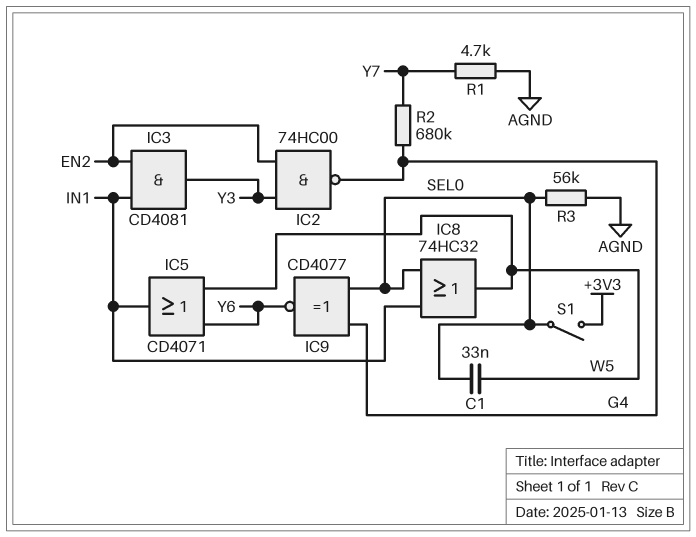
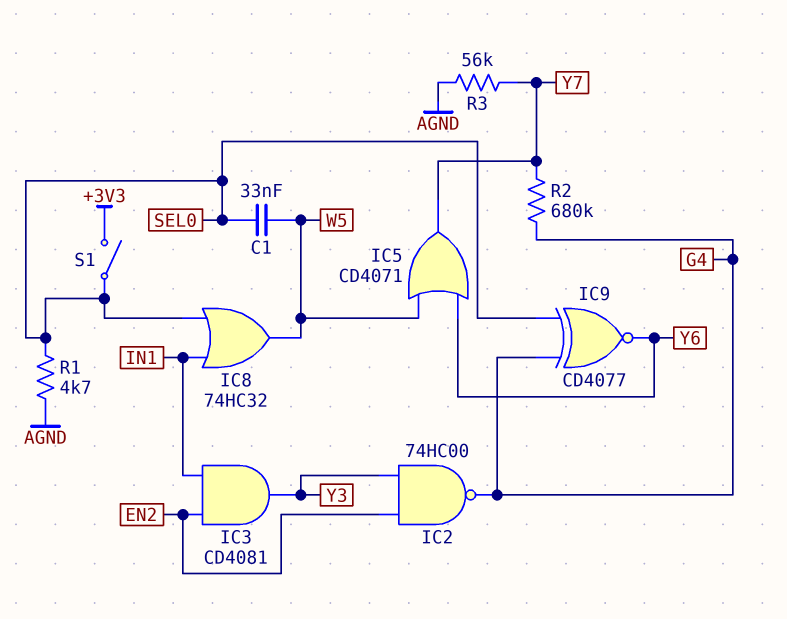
IC5: OR CD4071 (in W5, in Y6, out IN1) -> OR CD4071 (in W5, in Y6, out Y7)
R1: 4.7k (AGND, Y7) -> 4.7k (AGND, SEL0)
R3: 56k (AGND, SEL0) -> 56k (AGND, Y7)

